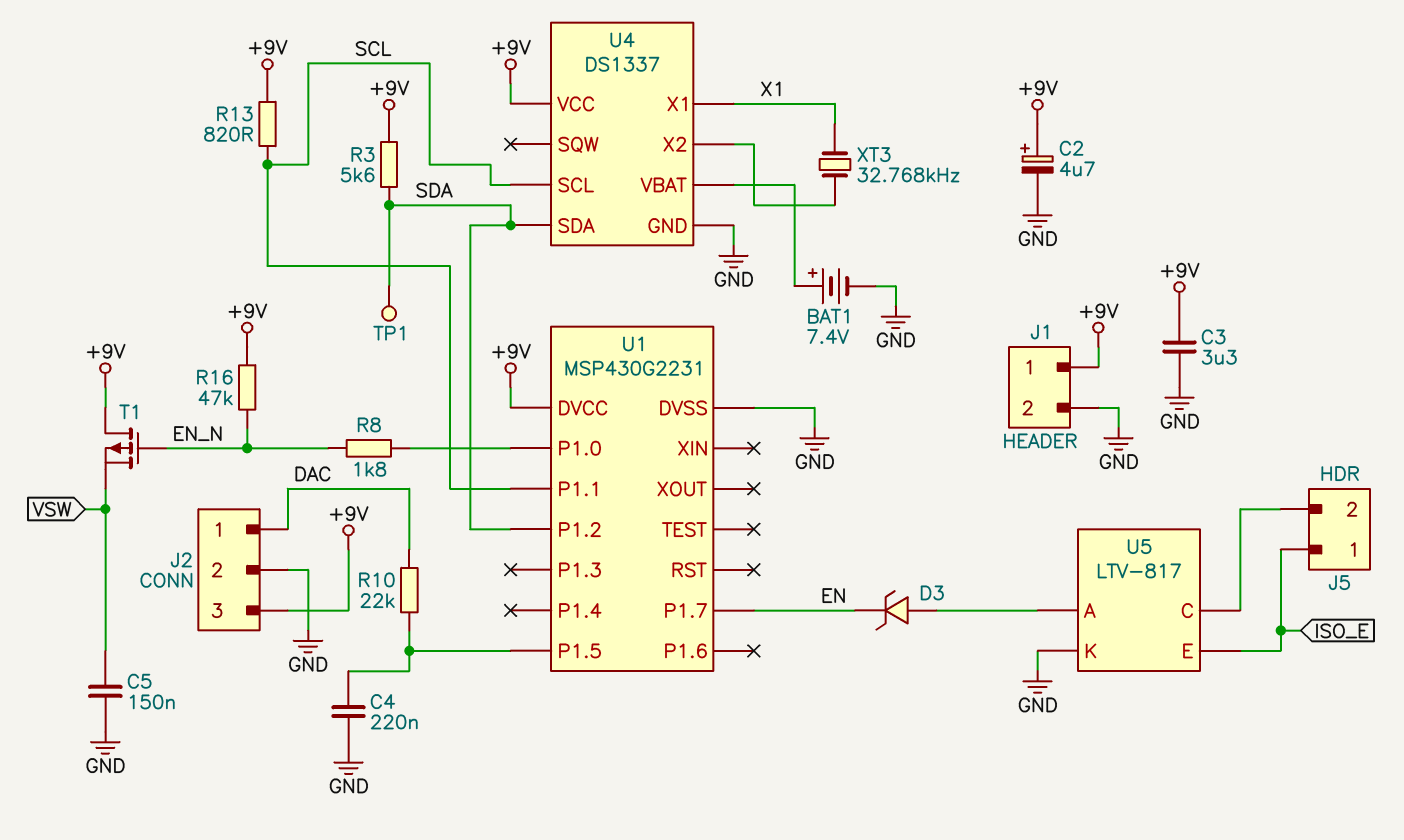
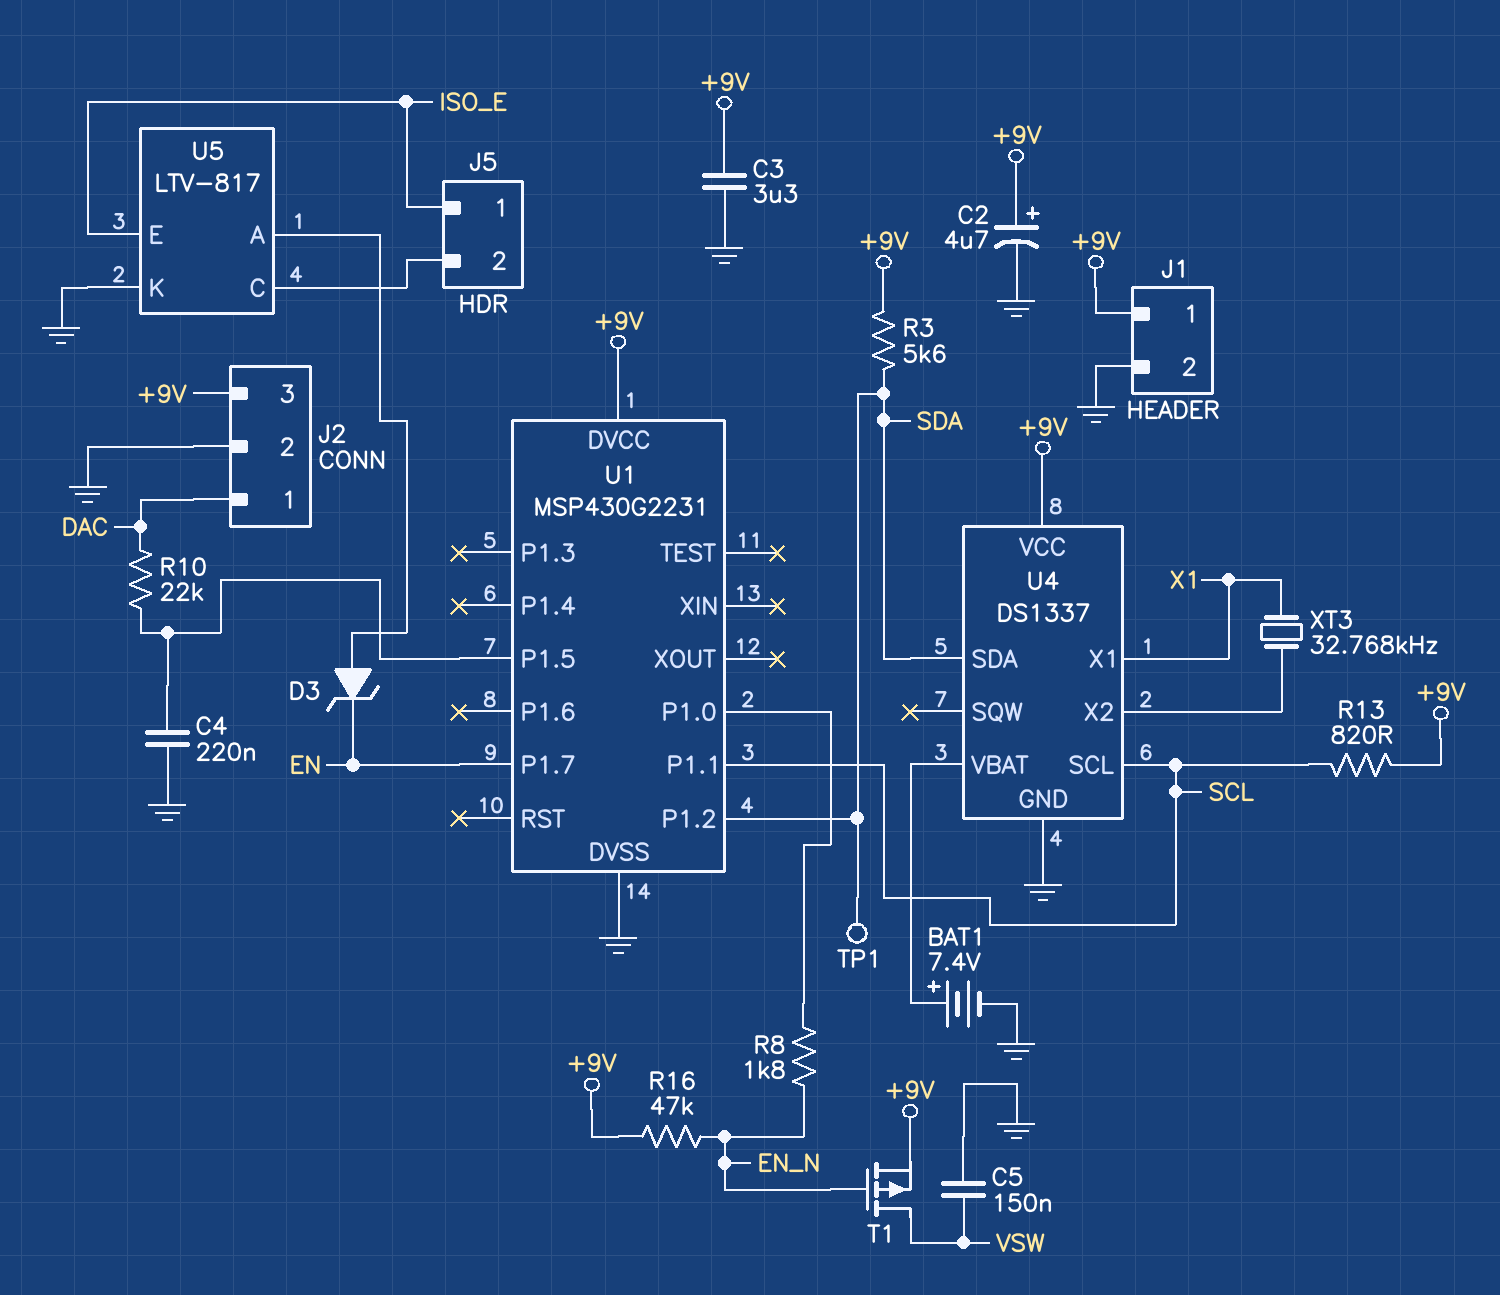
T1: PMOS (G EN_N, D +9V, S VSW) -> PMOS (G EN_N, D VSW, S +9V)

